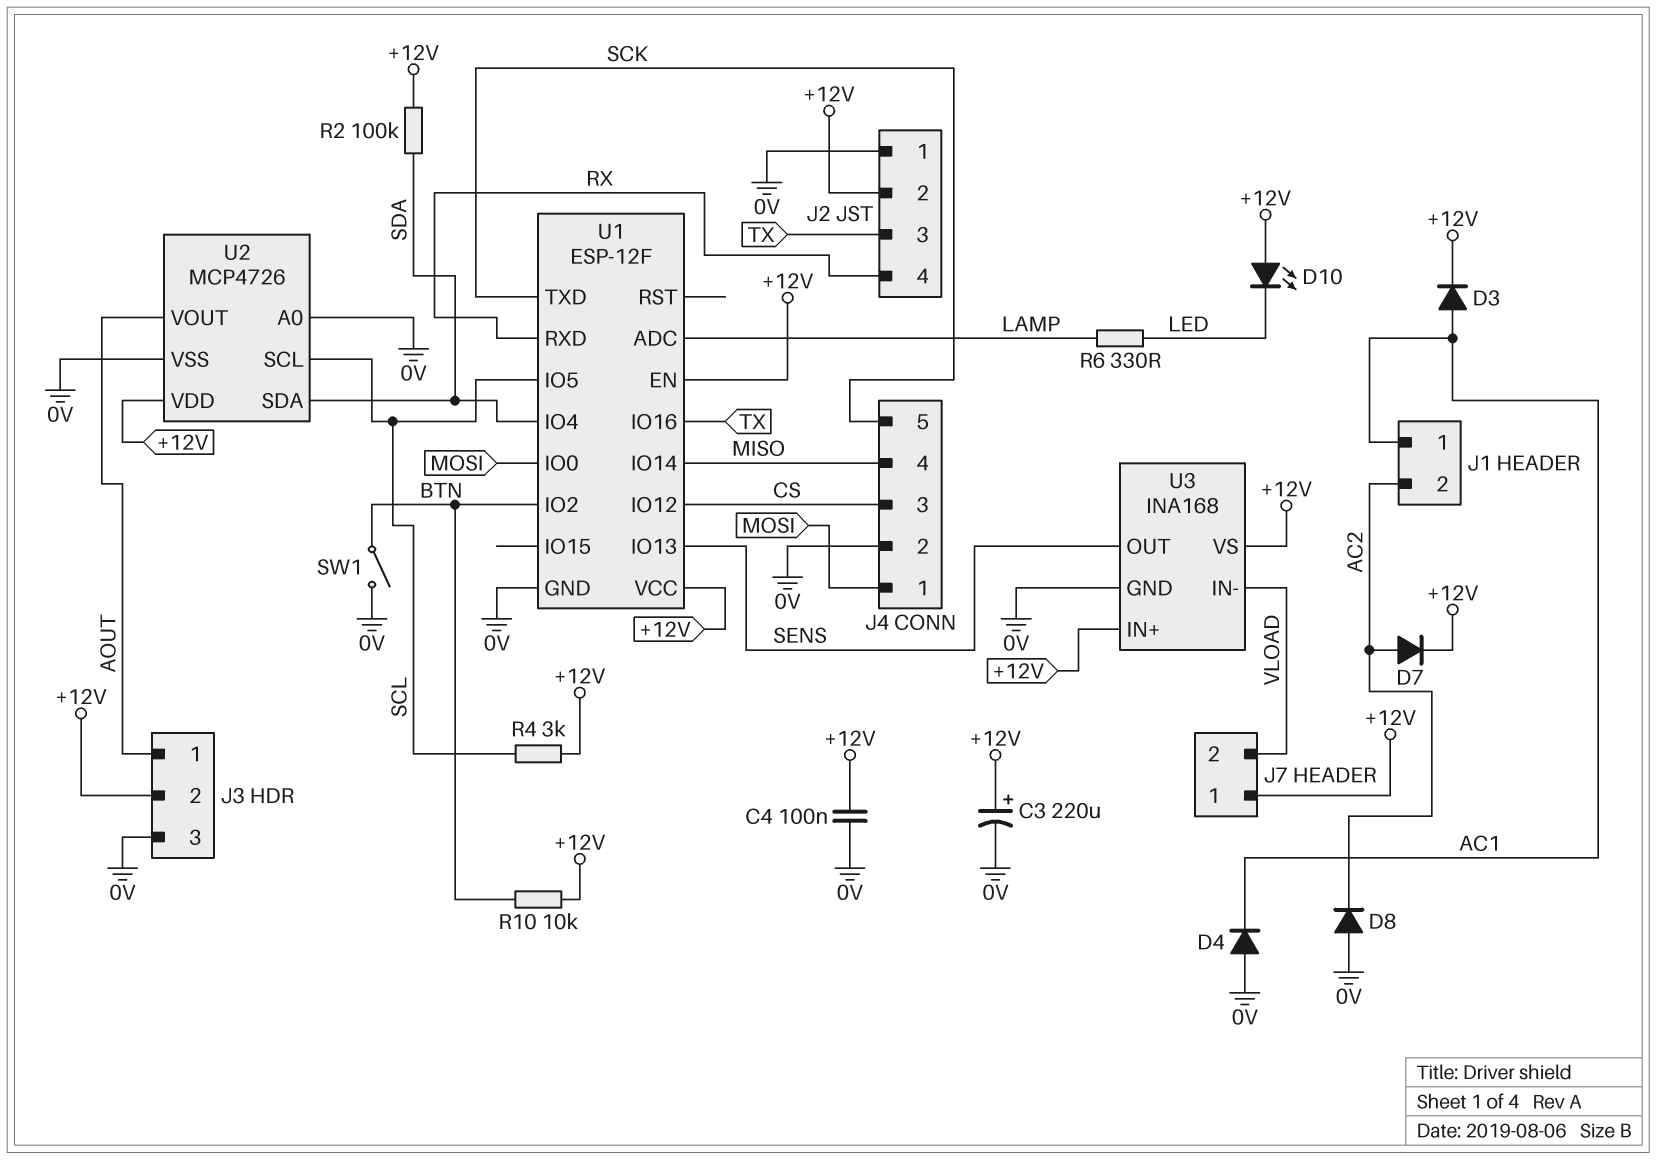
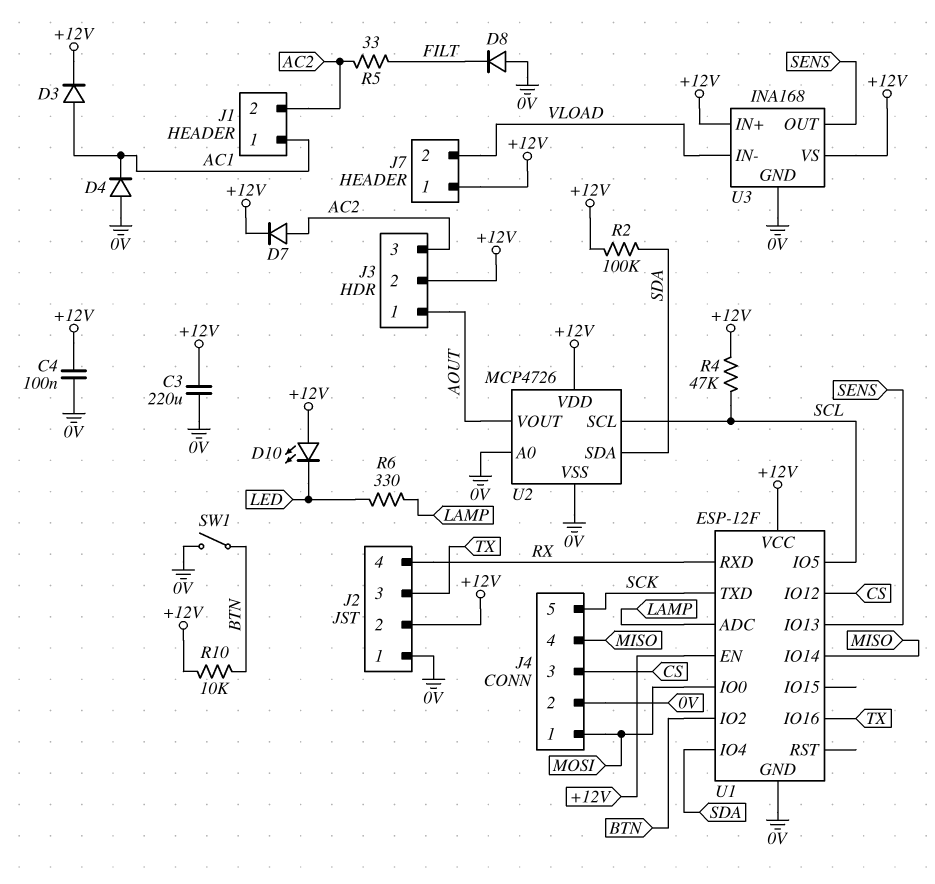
C3: 220uF (plus +12V, minus 0V) -> 220uF (+12V, 0V)
D8: diode (A 0V, K AC2) -> diode (A 0V, K FILT)
J3 pin 3: 0V -> AC2
R4: 3k (+12V, SCL) -> 47k (+12V, SCL)
R5: none -> 33 (AC2, FILT)

